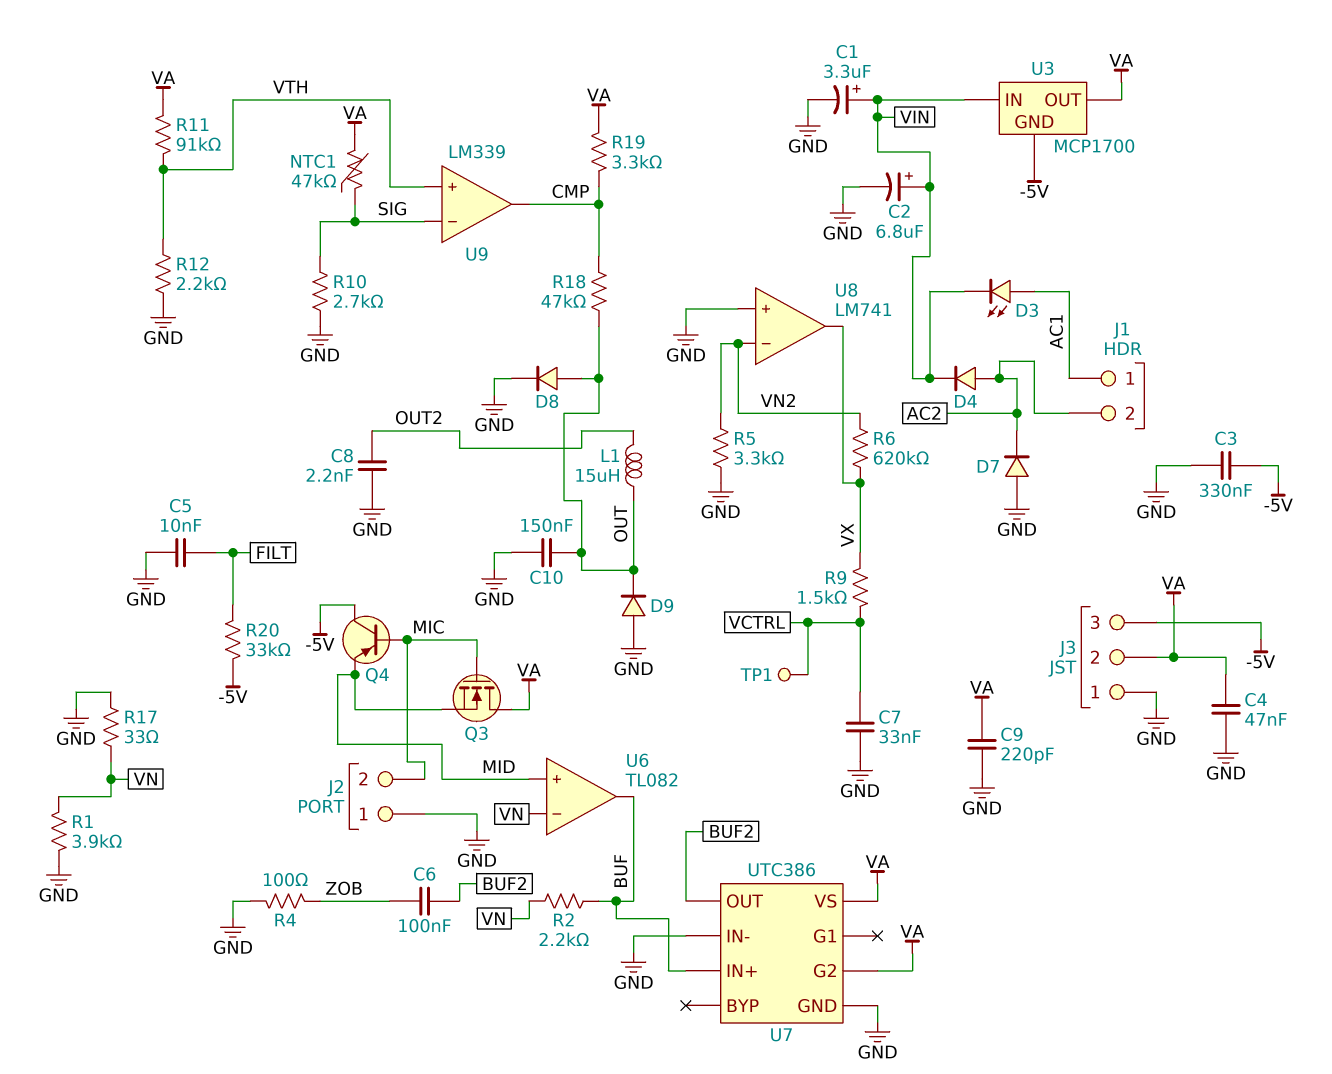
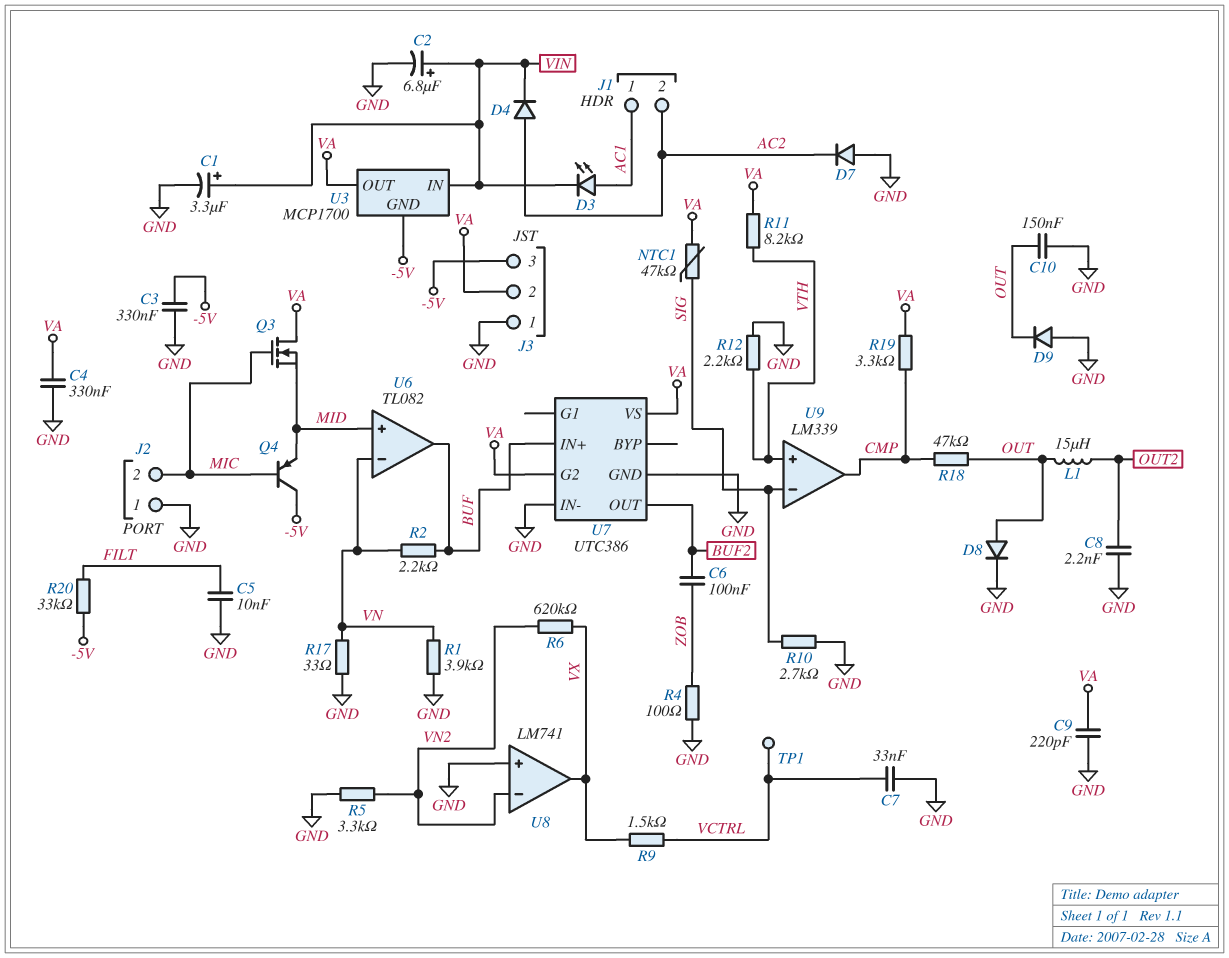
C4: 47nF (GND, VA) -> 330nF (GND, VA)
R11: 91k (VA, VTH) -> 8.2k (VA, VTH)

